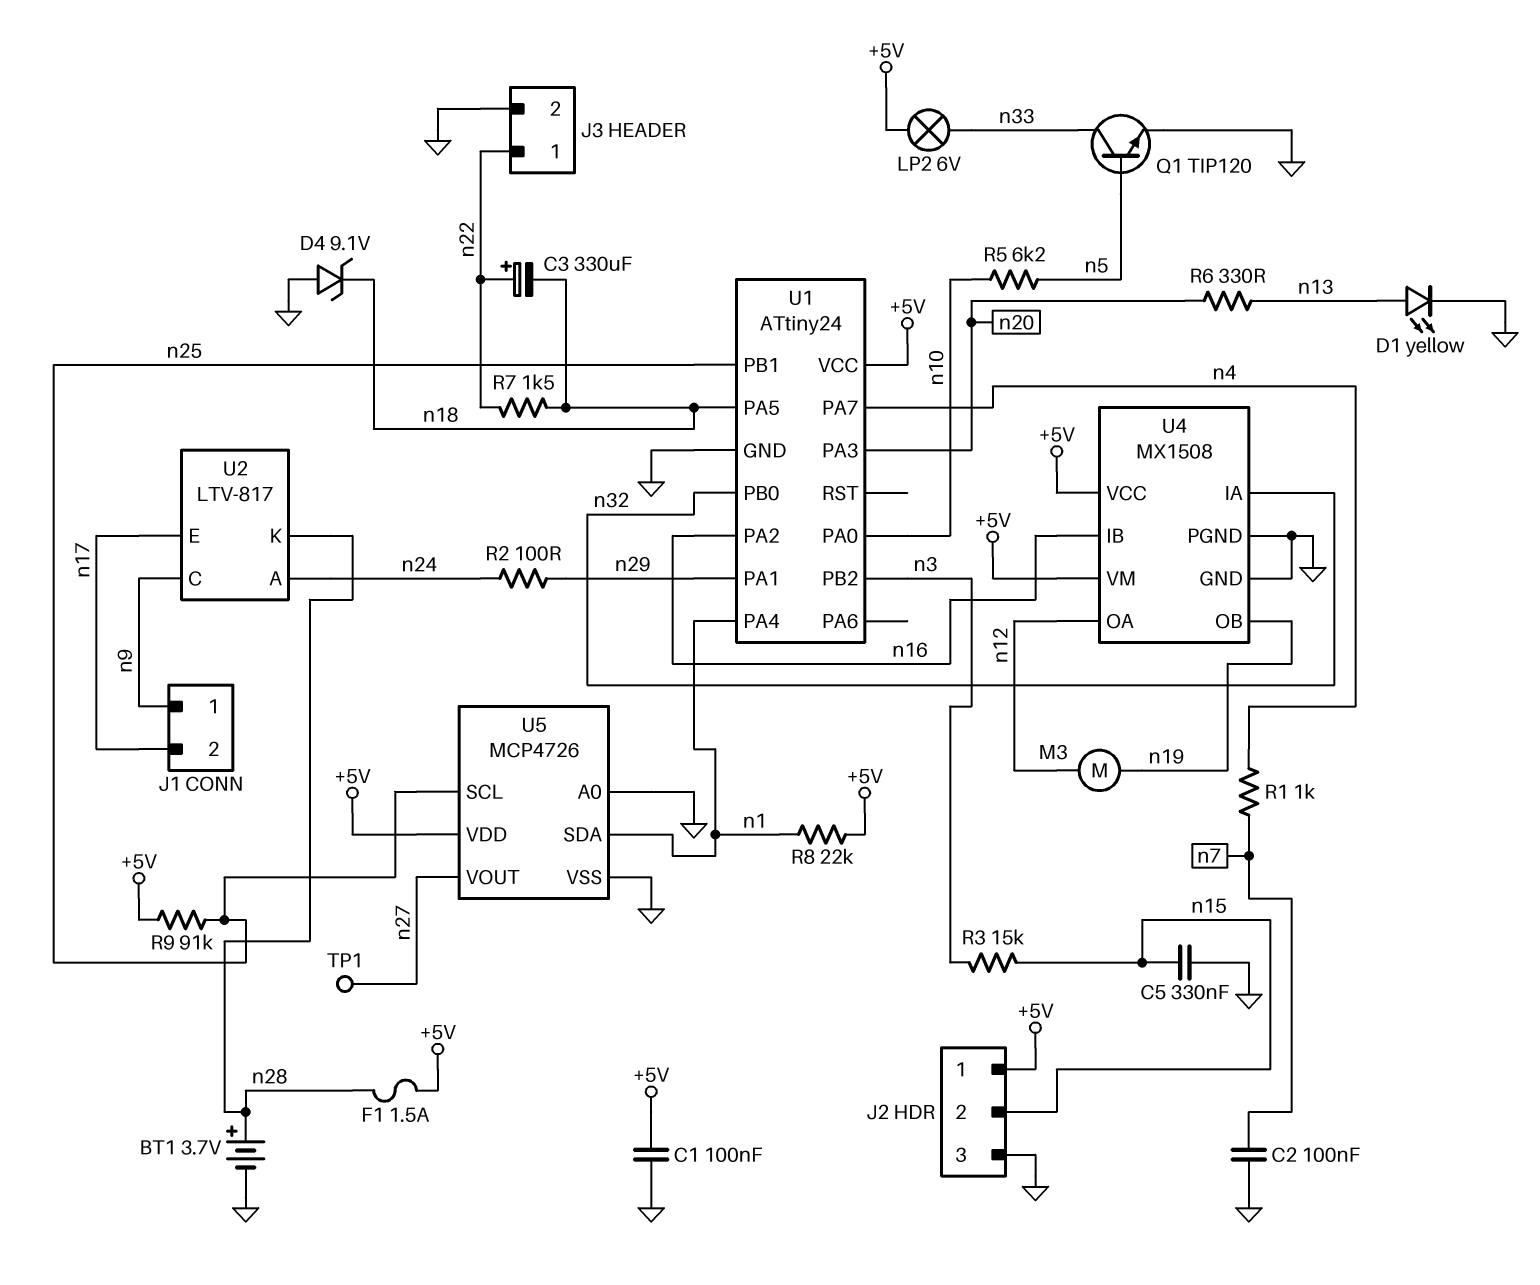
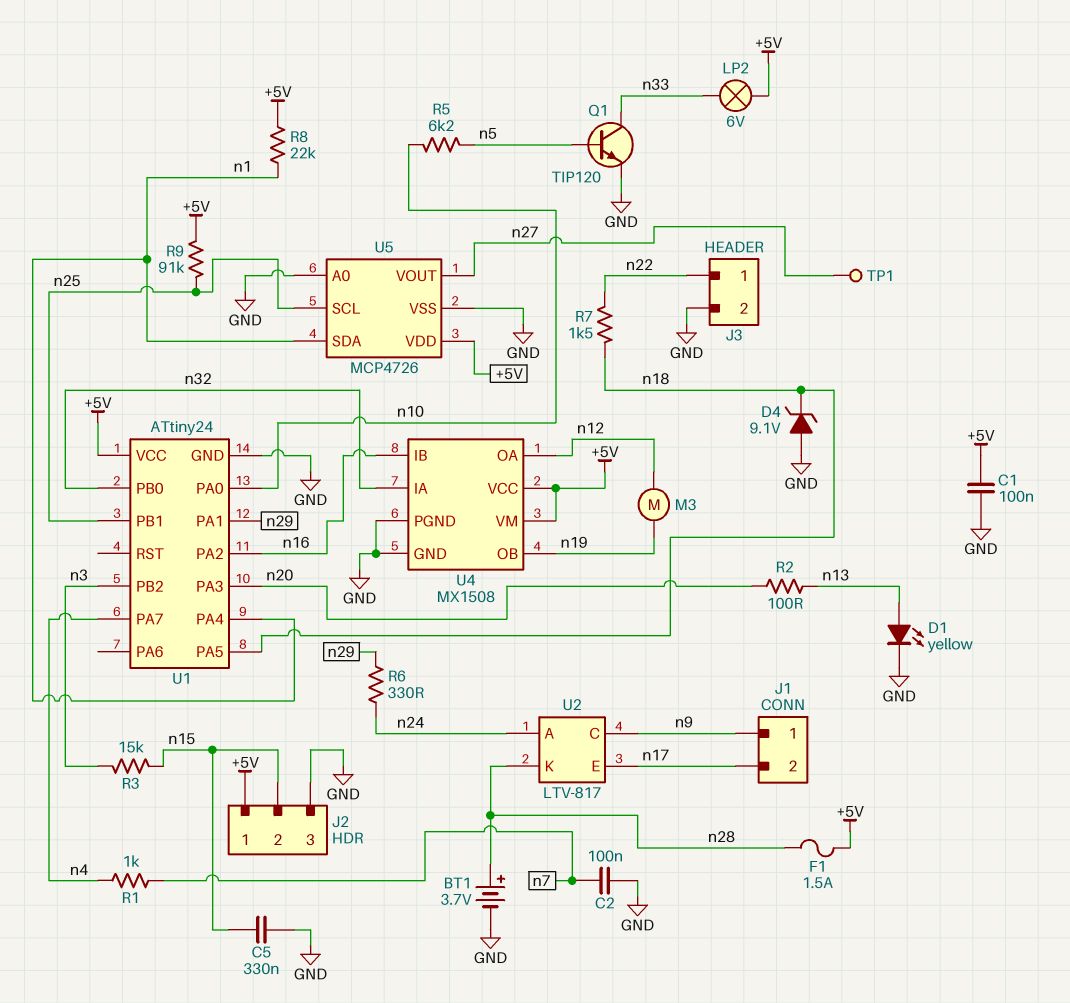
C3: 330uF (plus n22, minus n18) -> none
R2: 100 (n24, n29) -> 100 (n13, n20)
R6: 330 (n13, n20) -> 330 (n24, n29)

